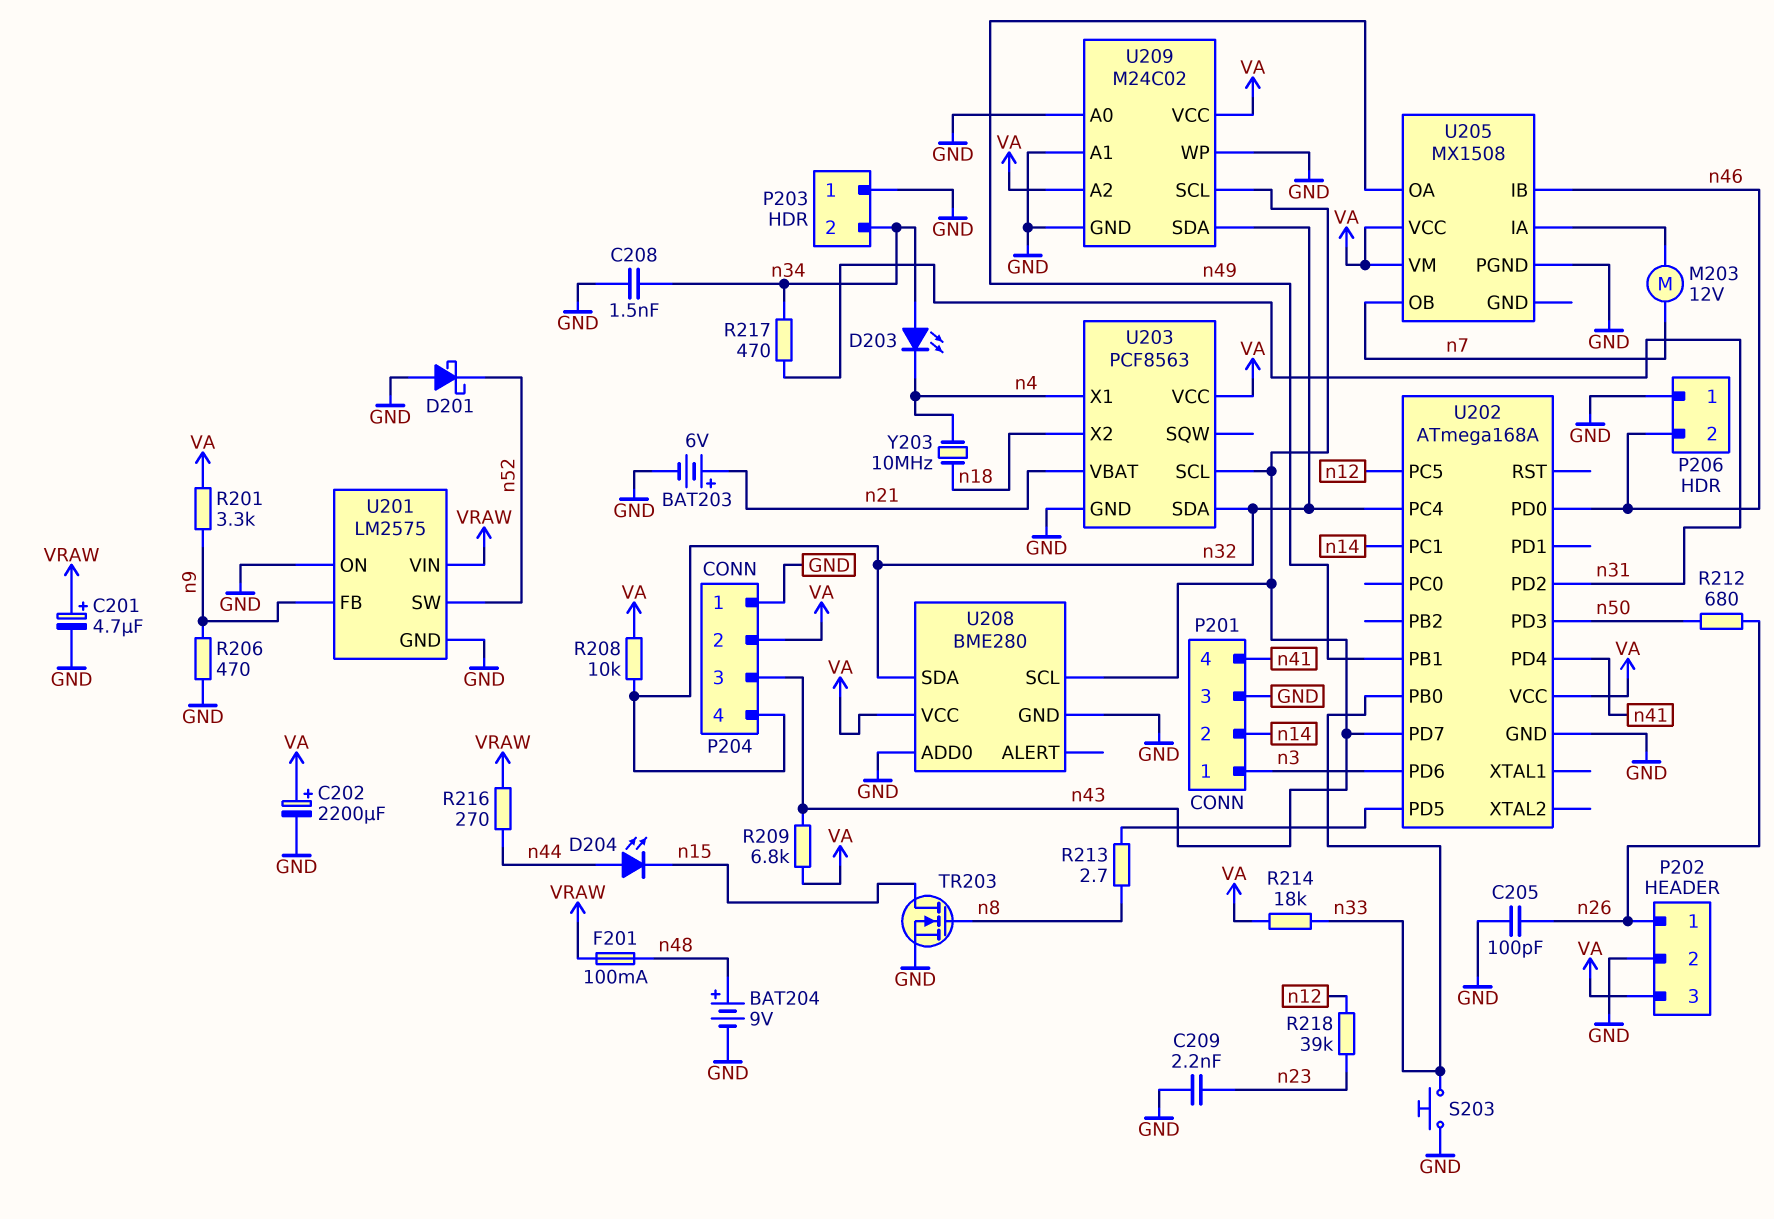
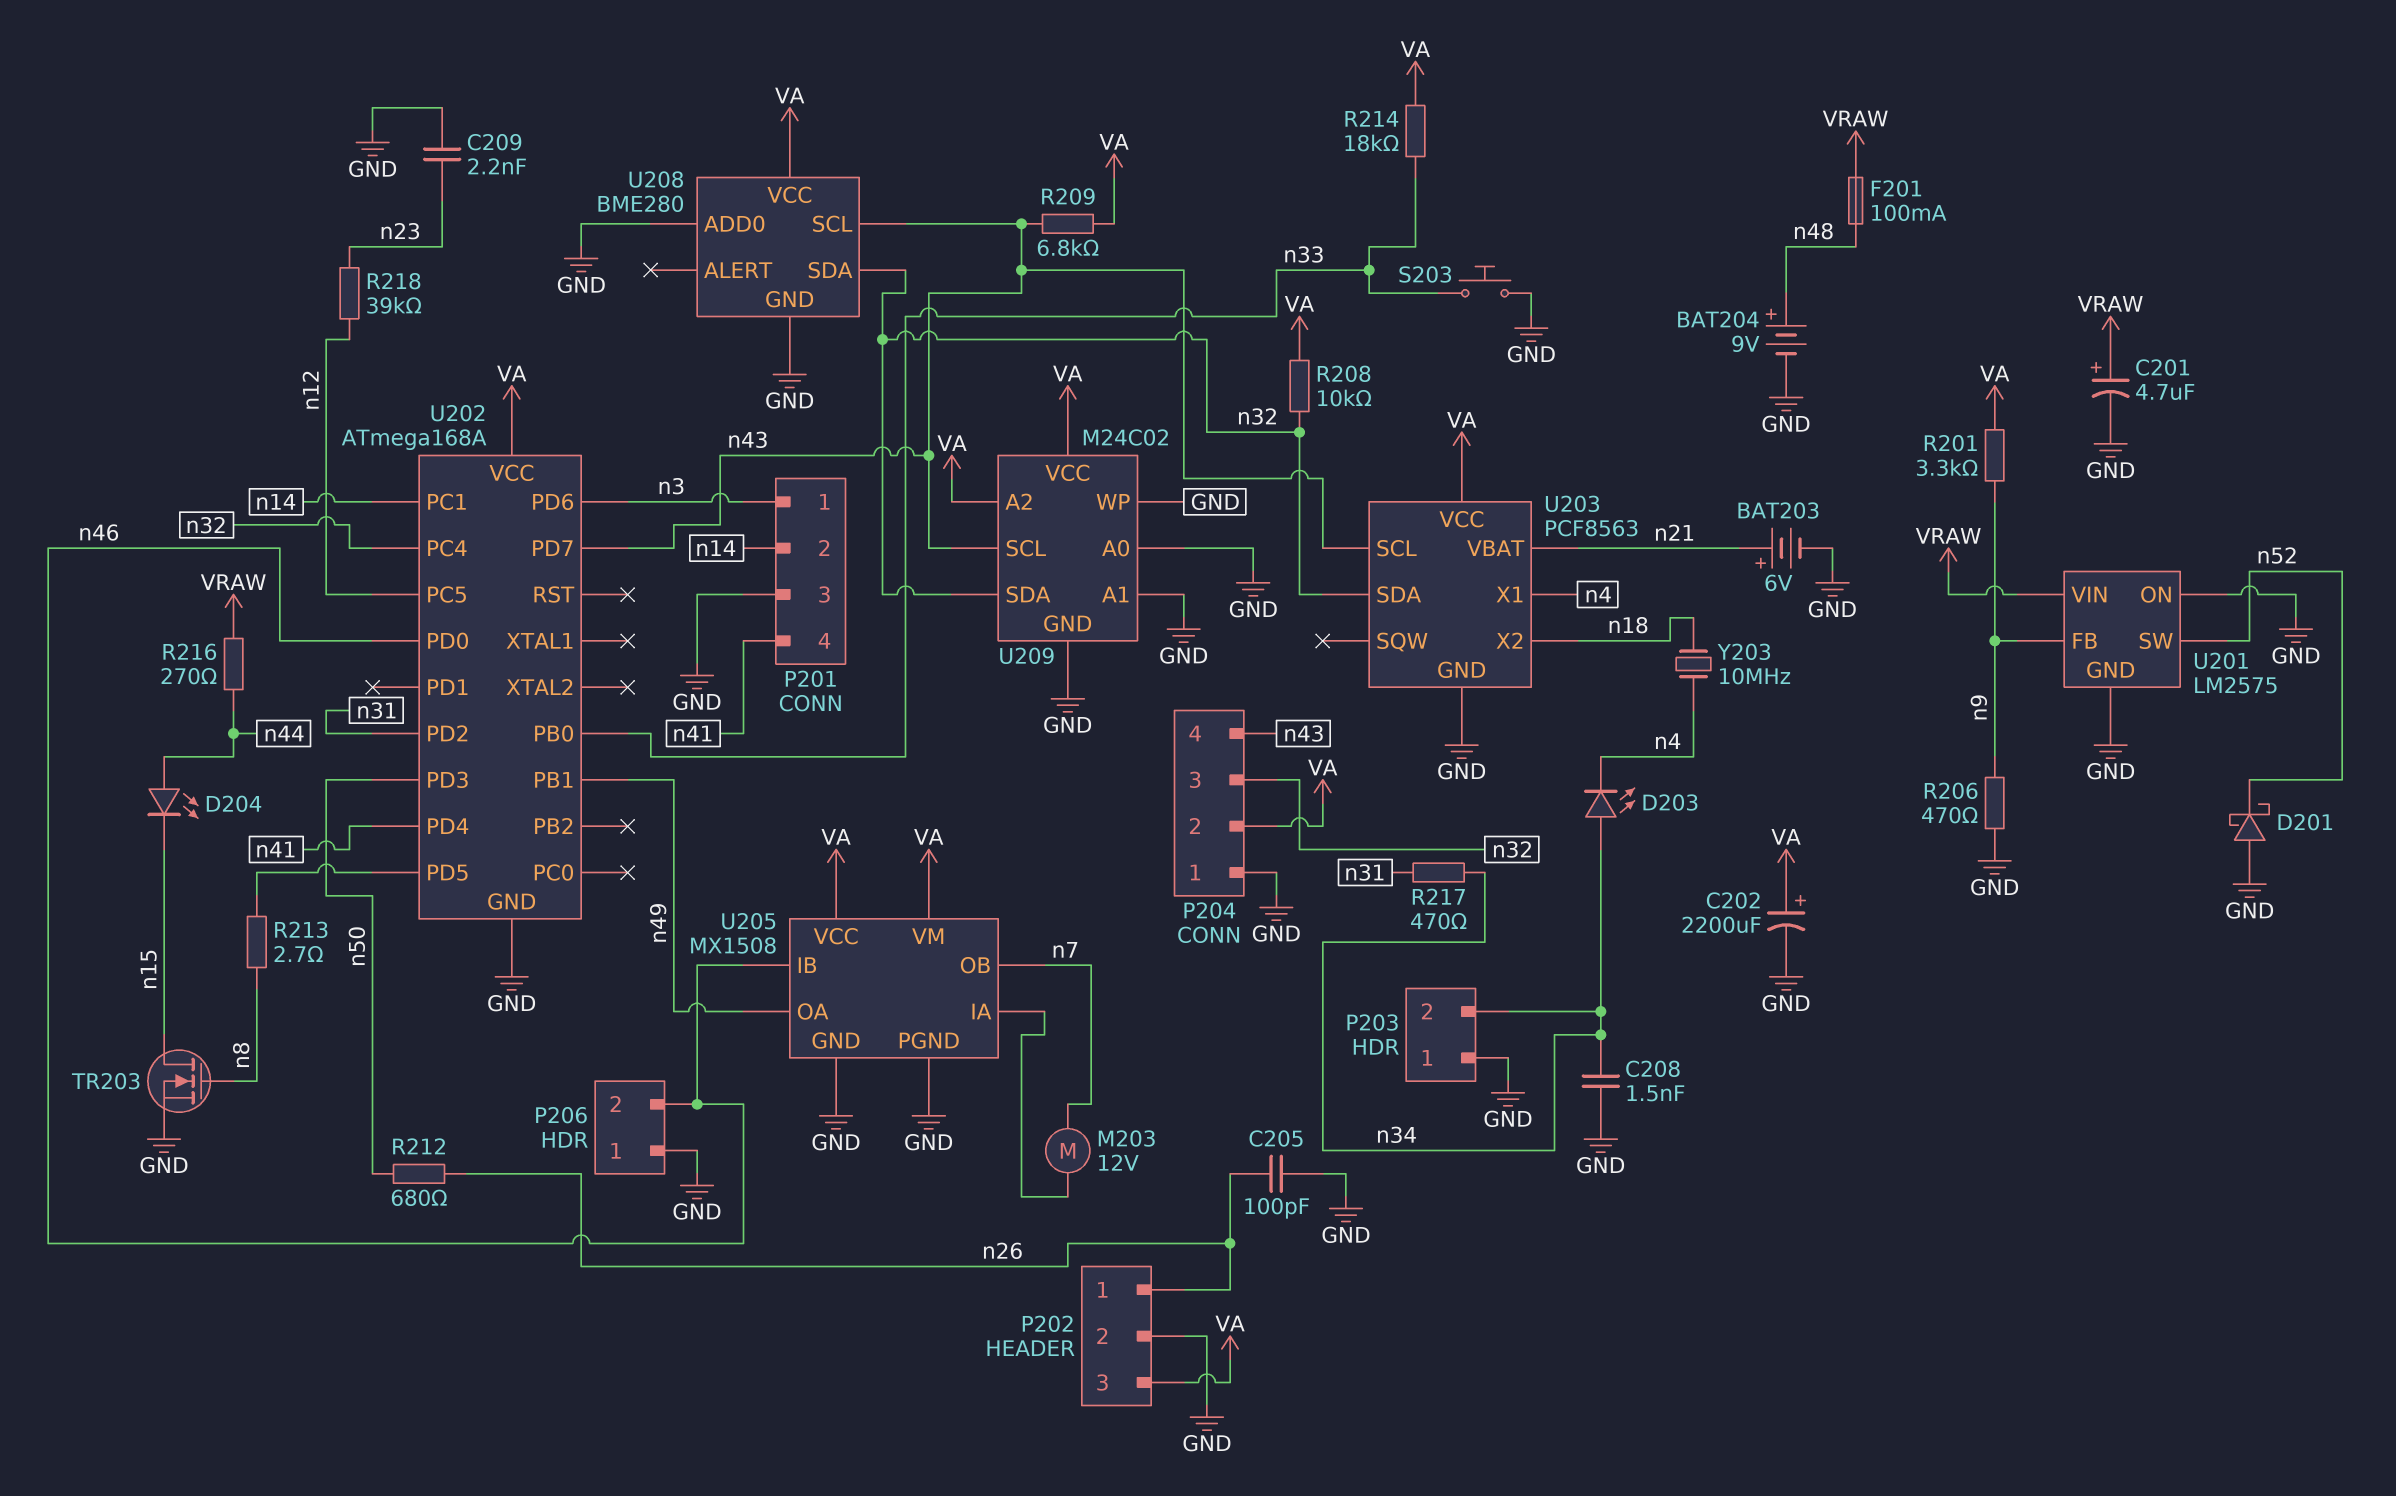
P204 pin 3: n43 -> n32
P204 pin 4: n32 -> n43
U205 pin GND: none -> GND

